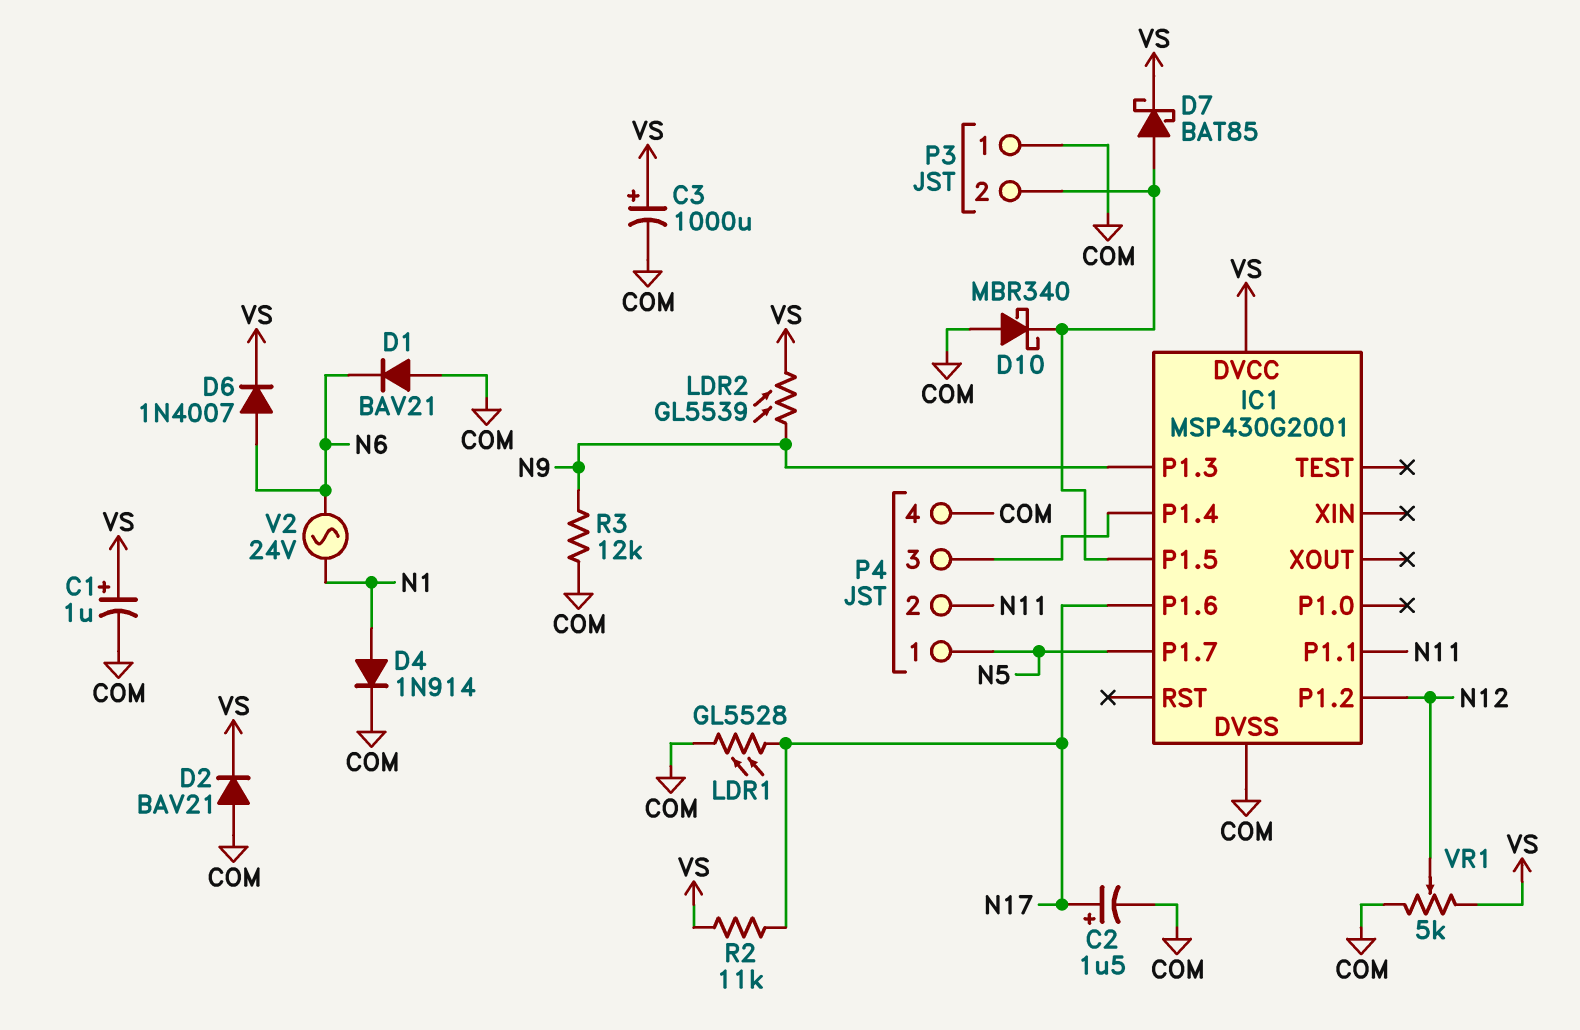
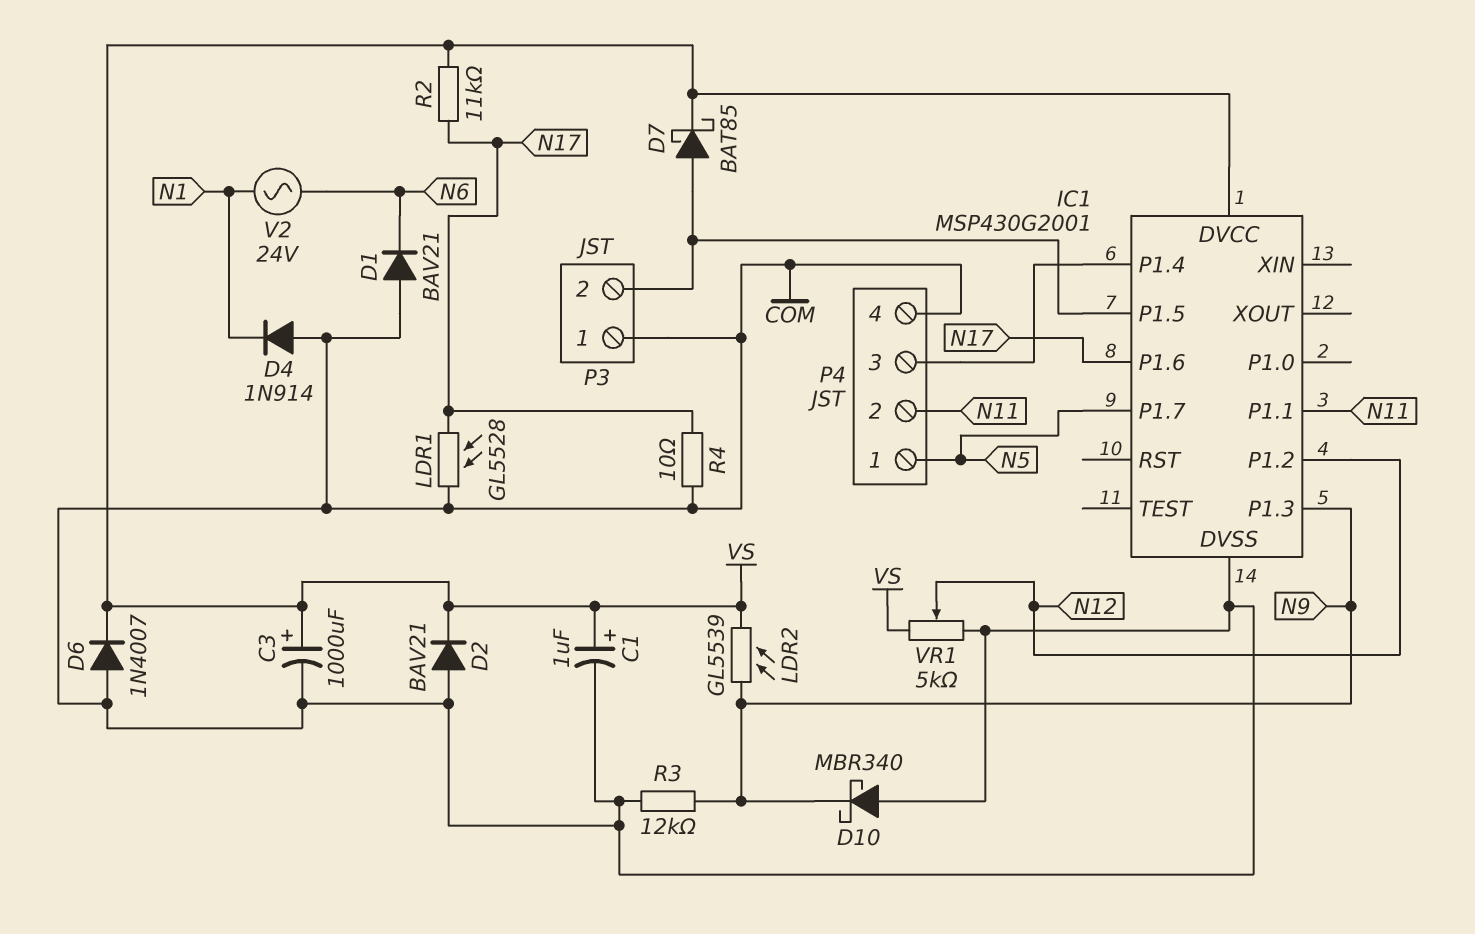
C2: 1.5uF (plus N17, minus COM) -> none
D4: diode 1N914 (A N1, K COM) -> diode 1N914 (A COM, K N1)
D6: diode 1N4007 (A N6, K VS) -> diode 1N4007 (A COM, K VS)
D10: schottky MBR340 (A COM, K IC1/P1.5) -> schottky MBR340 (A COM, K N9)
R4: none -> 10 (COM, N17)

